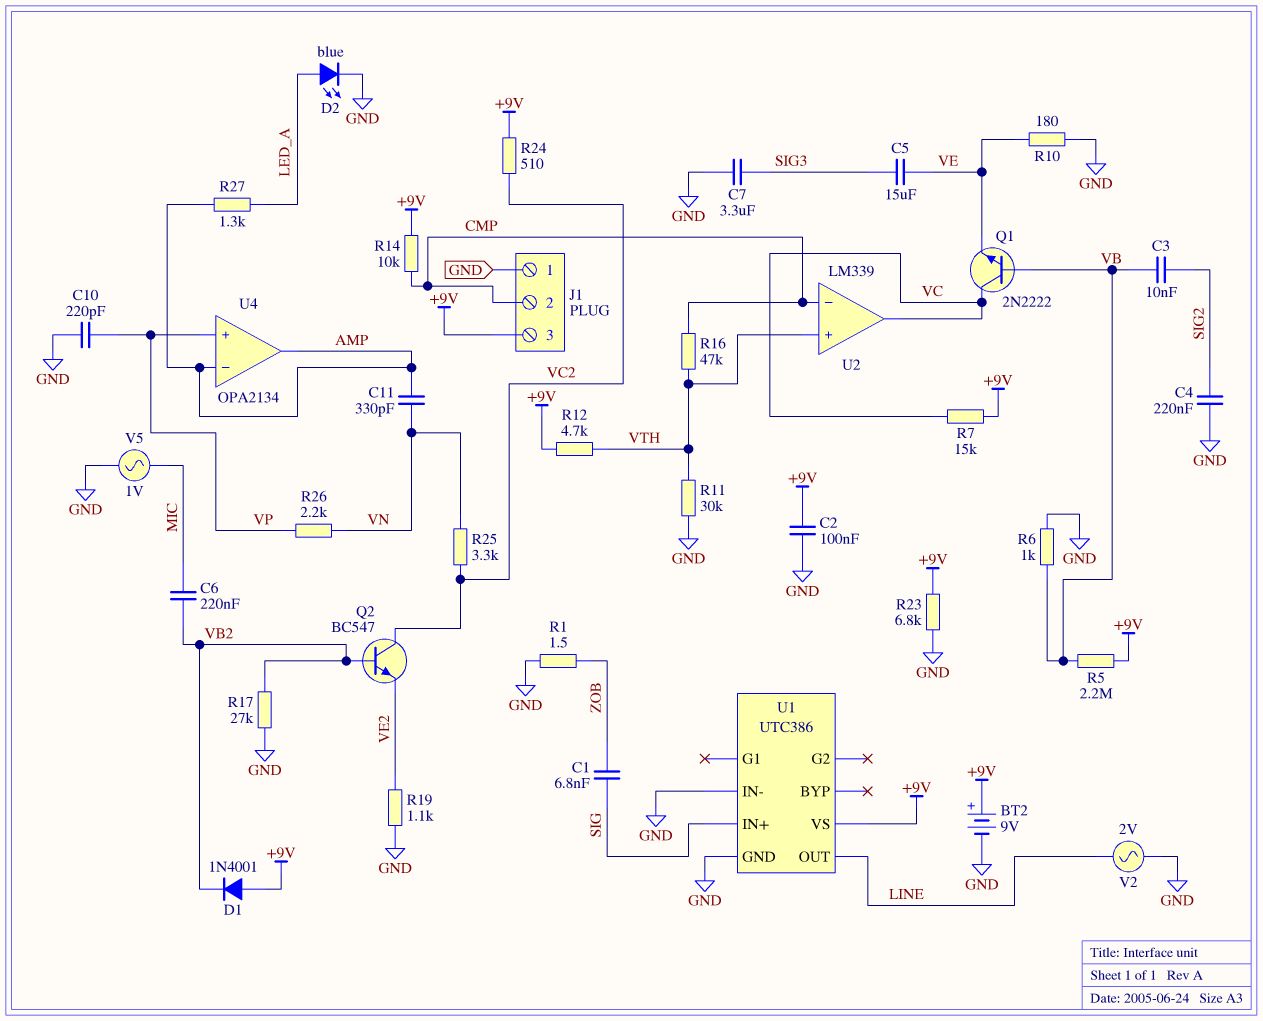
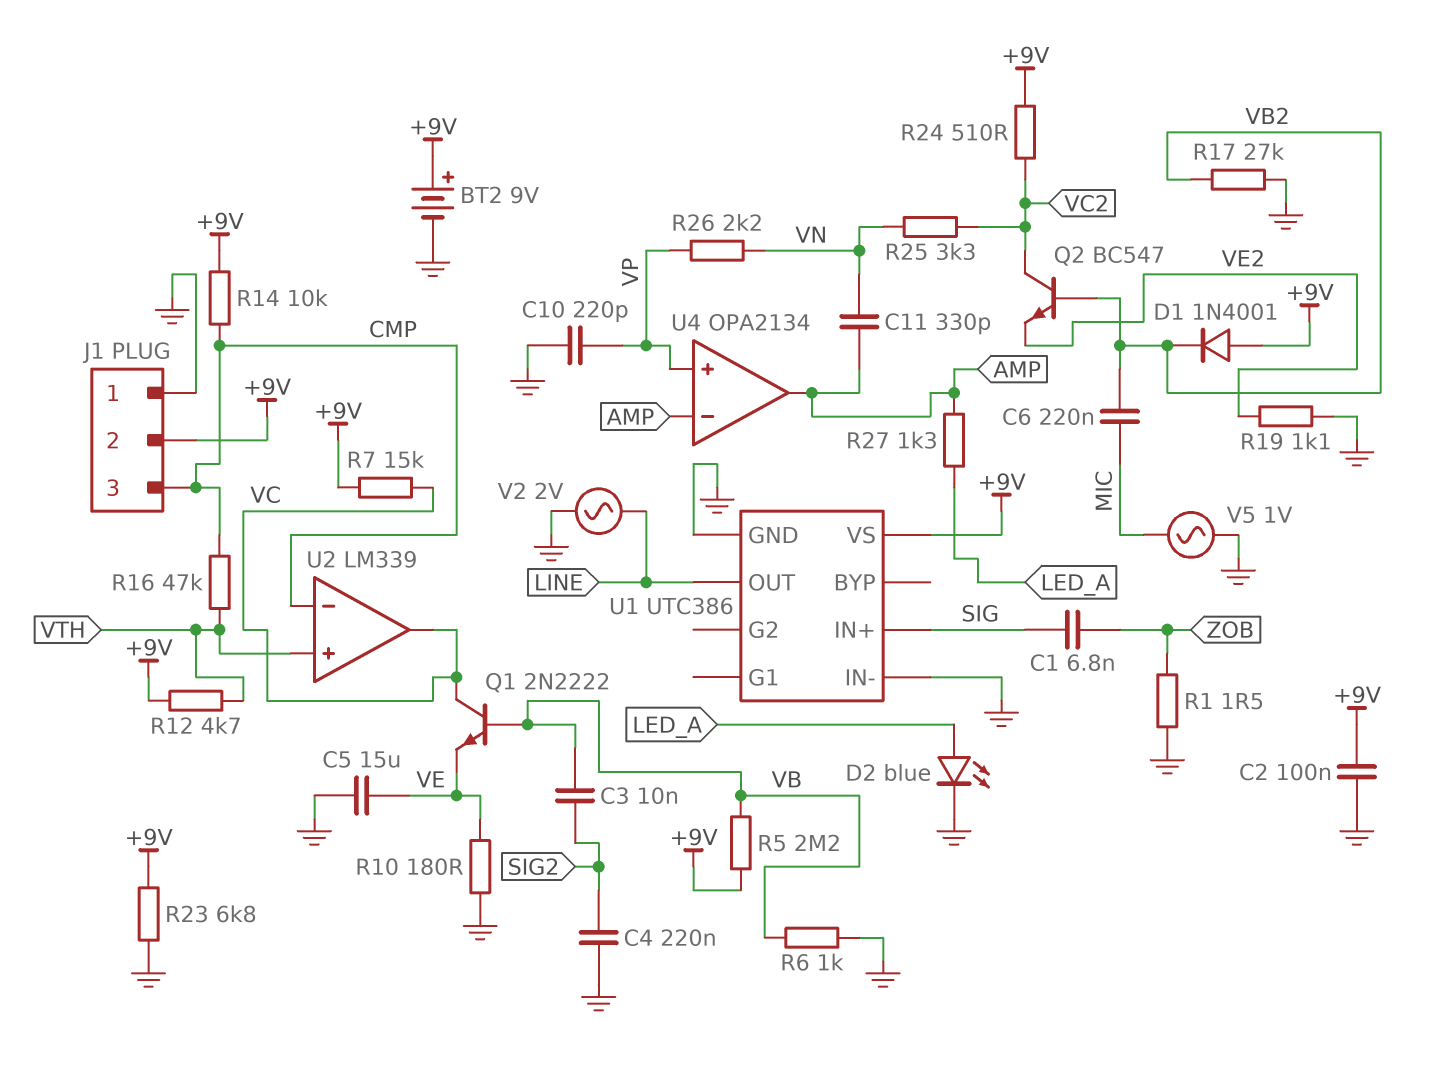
C5: 15uF (SIG3, VE) -> 15uF (GND, VE)
C7: 3.3uF (GND, SIG3) -> none
J1 pin 2: CMP -> +9V
J1 pin 3: +9V -> CMP
R11: 30k (GND, VTH) -> none

